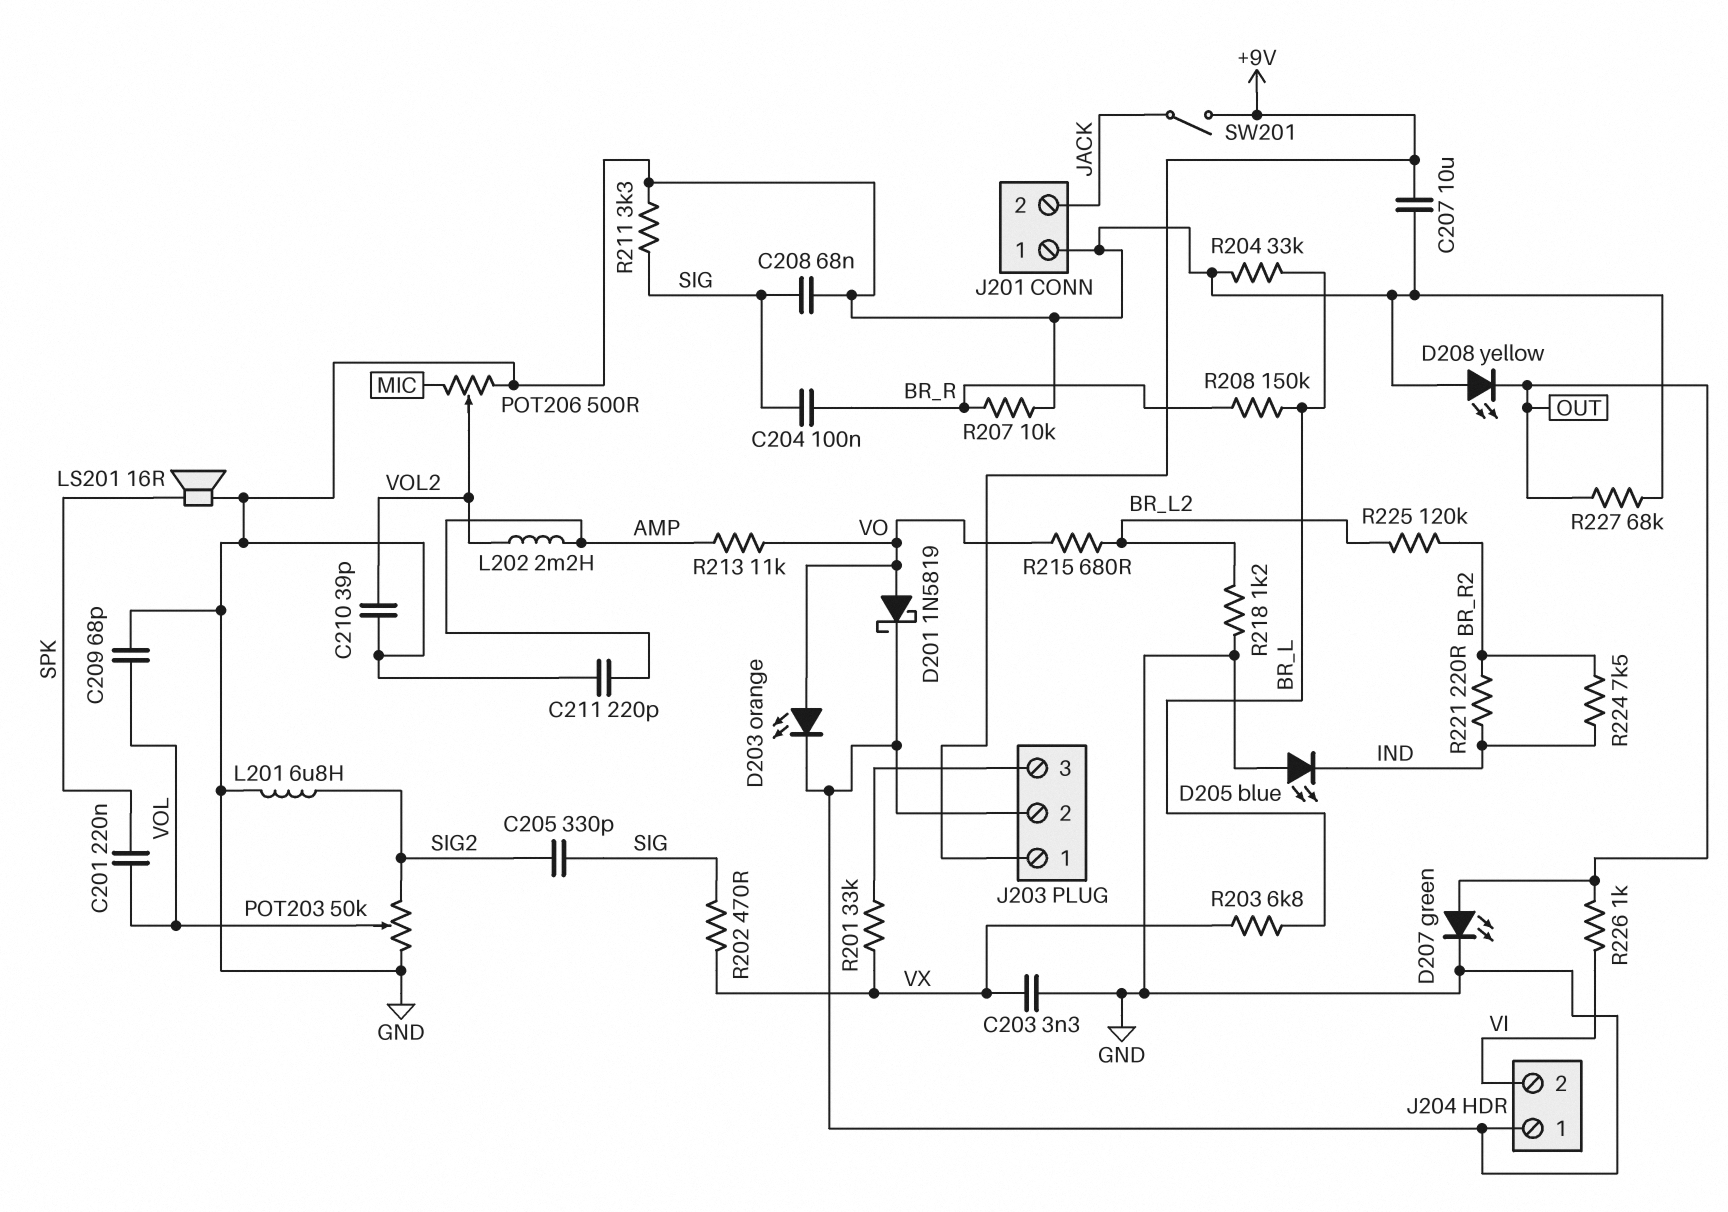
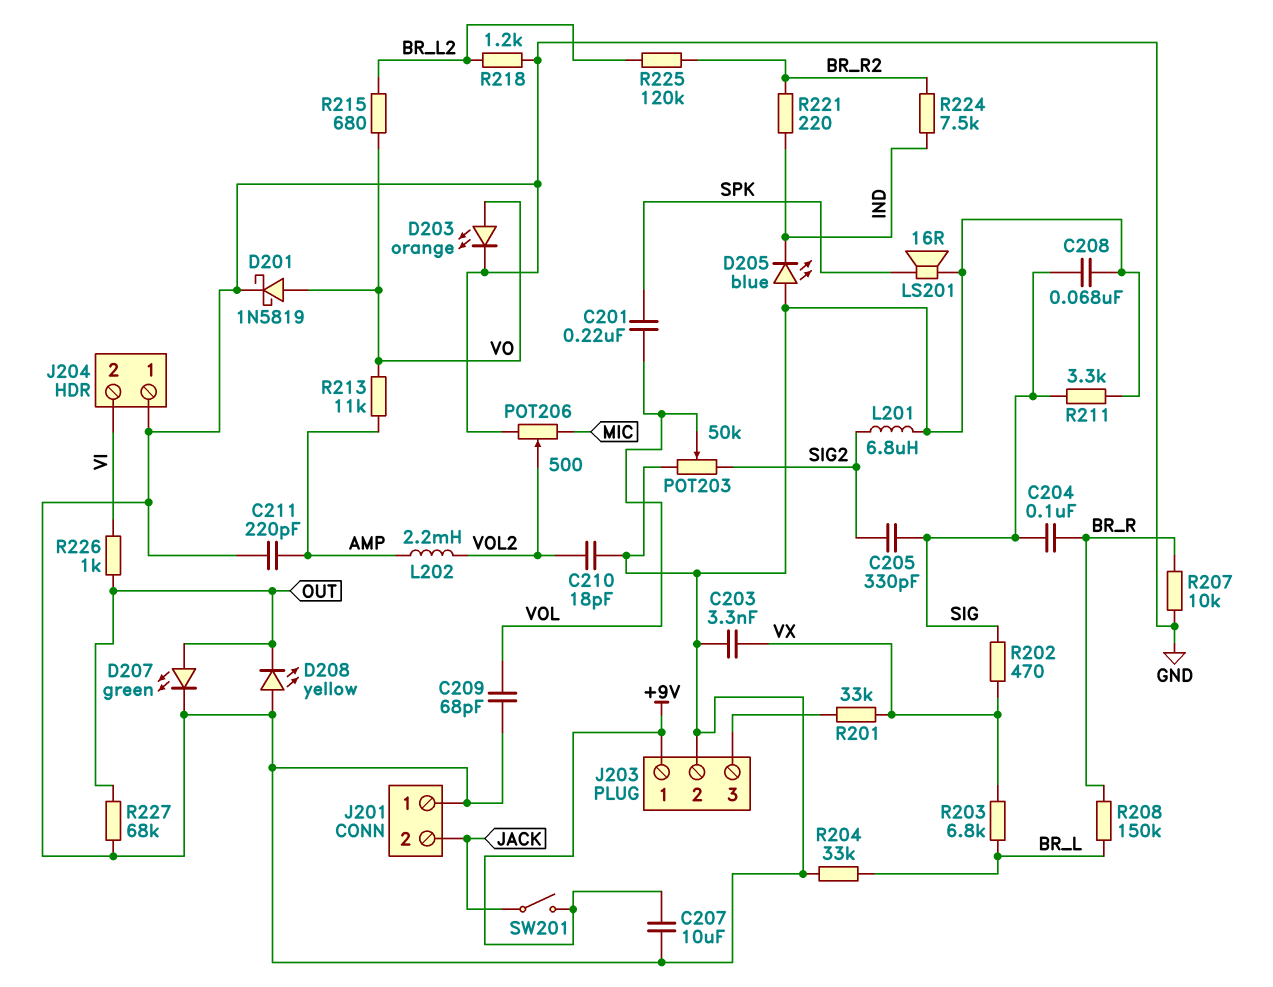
C210: 39pF (GND, VOL2) -> 18pF (GND, VOL2)

